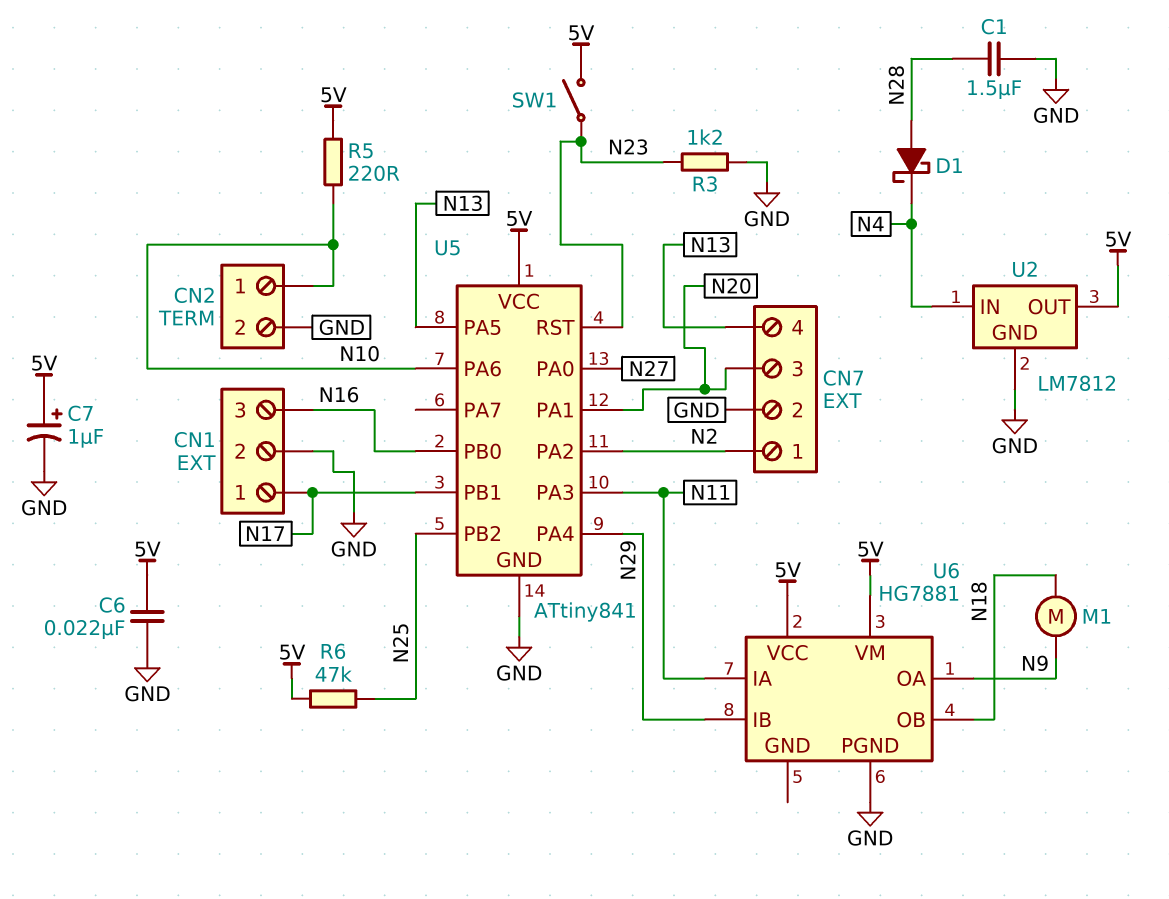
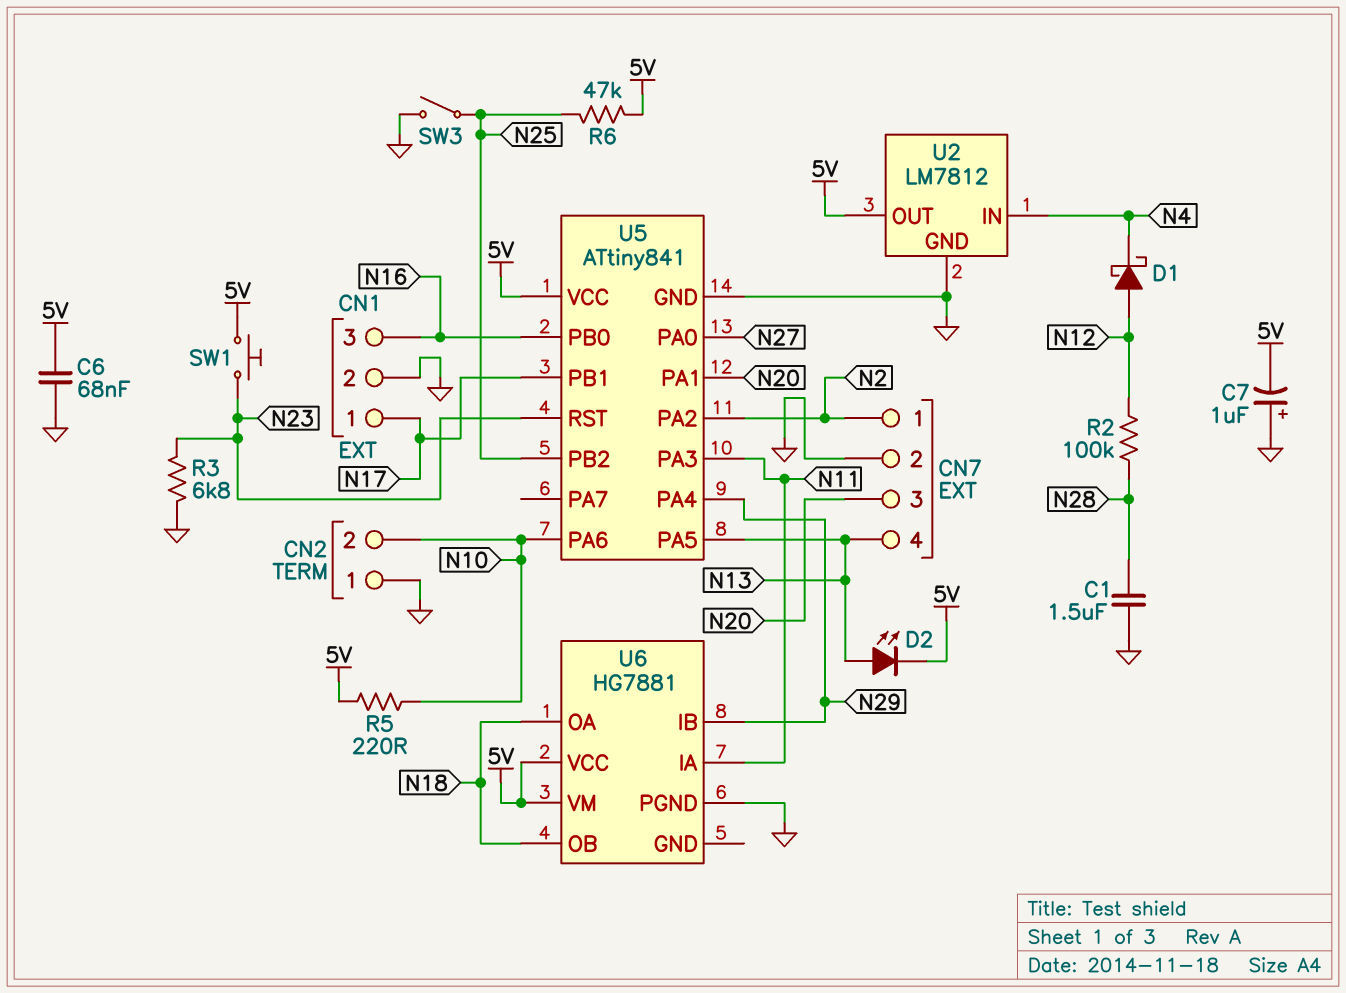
C6: 22nF (5V, GND) -> 68nF (5V, GND)
C7: 1uF (plus 5V, minus GND) -> 1uF (plus GND, minus 5V)
CN2 pin 1: N10 -> GND
CN2 pin 2: GND -> N10
D1: schottky (A N28, K N4) -> schottky (A N12, K N4)
D2: none -> LED (A N13, K 5V)
M1: motor (N9, N18) -> none
R2: none -> 100k (N12, N28)
R3: 1.2k (GND, N23) -> 6.8k (GND, N23)
SW1: switch (5V, N23) -> button (5V, N23)
SW3: none -> switch (GND, N25)
U6 pin OA: N9 -> N18

